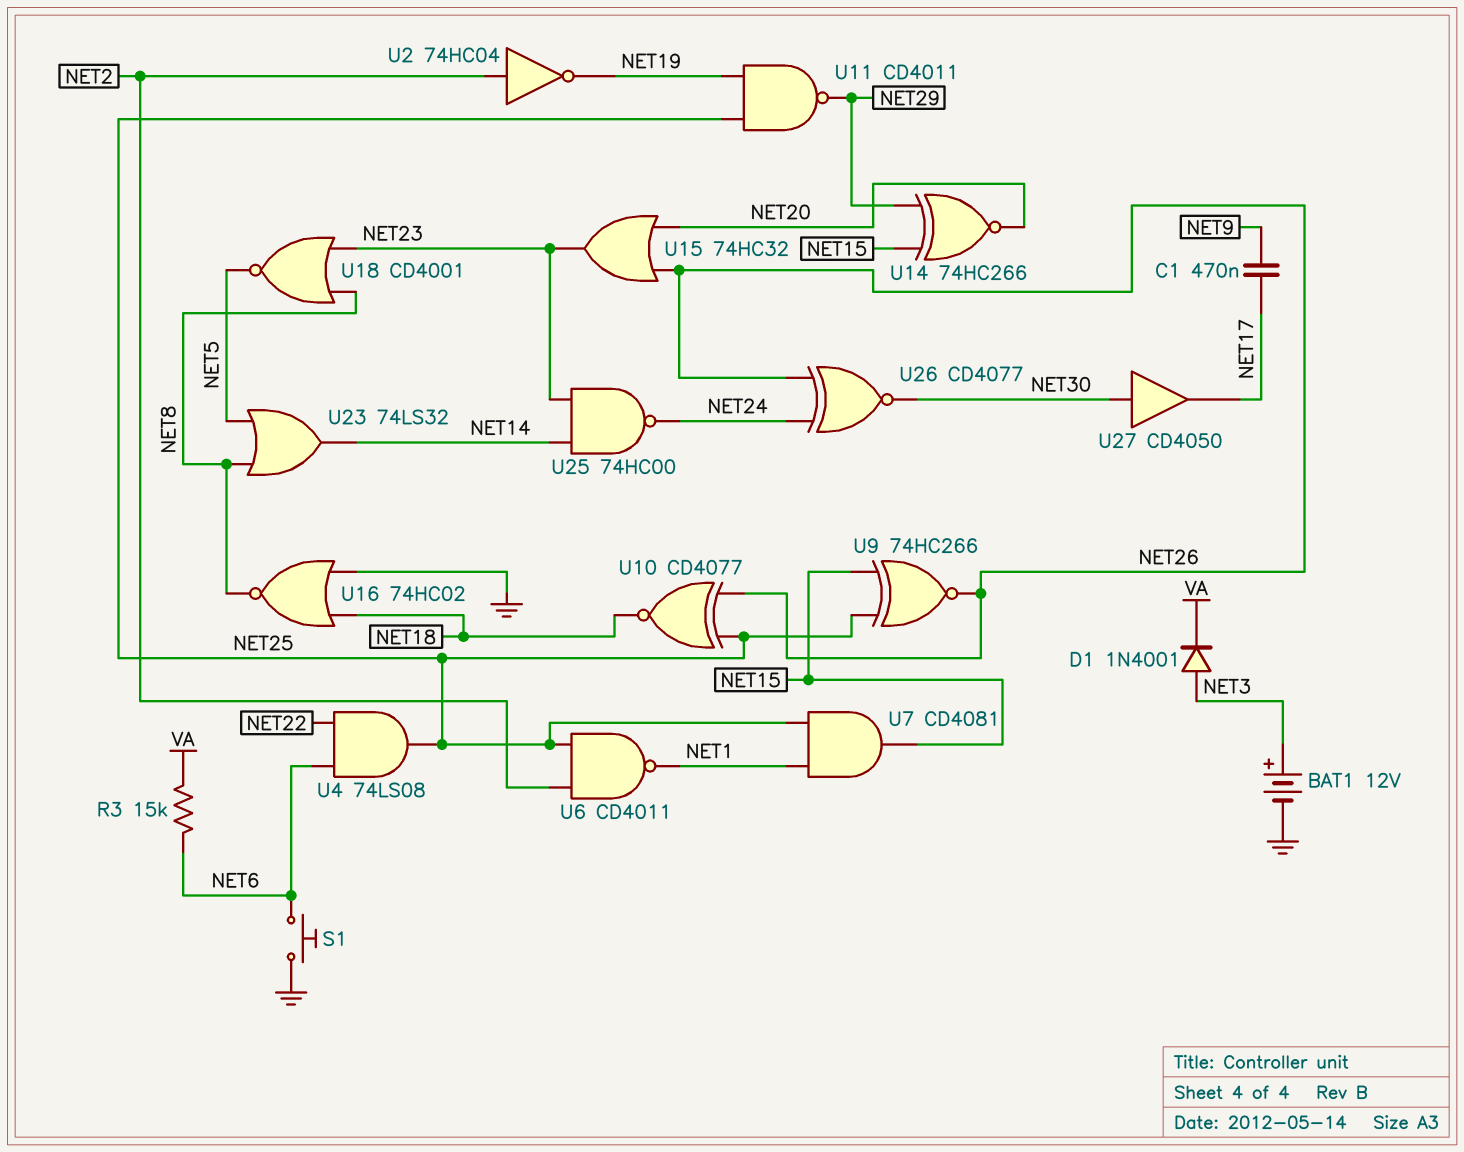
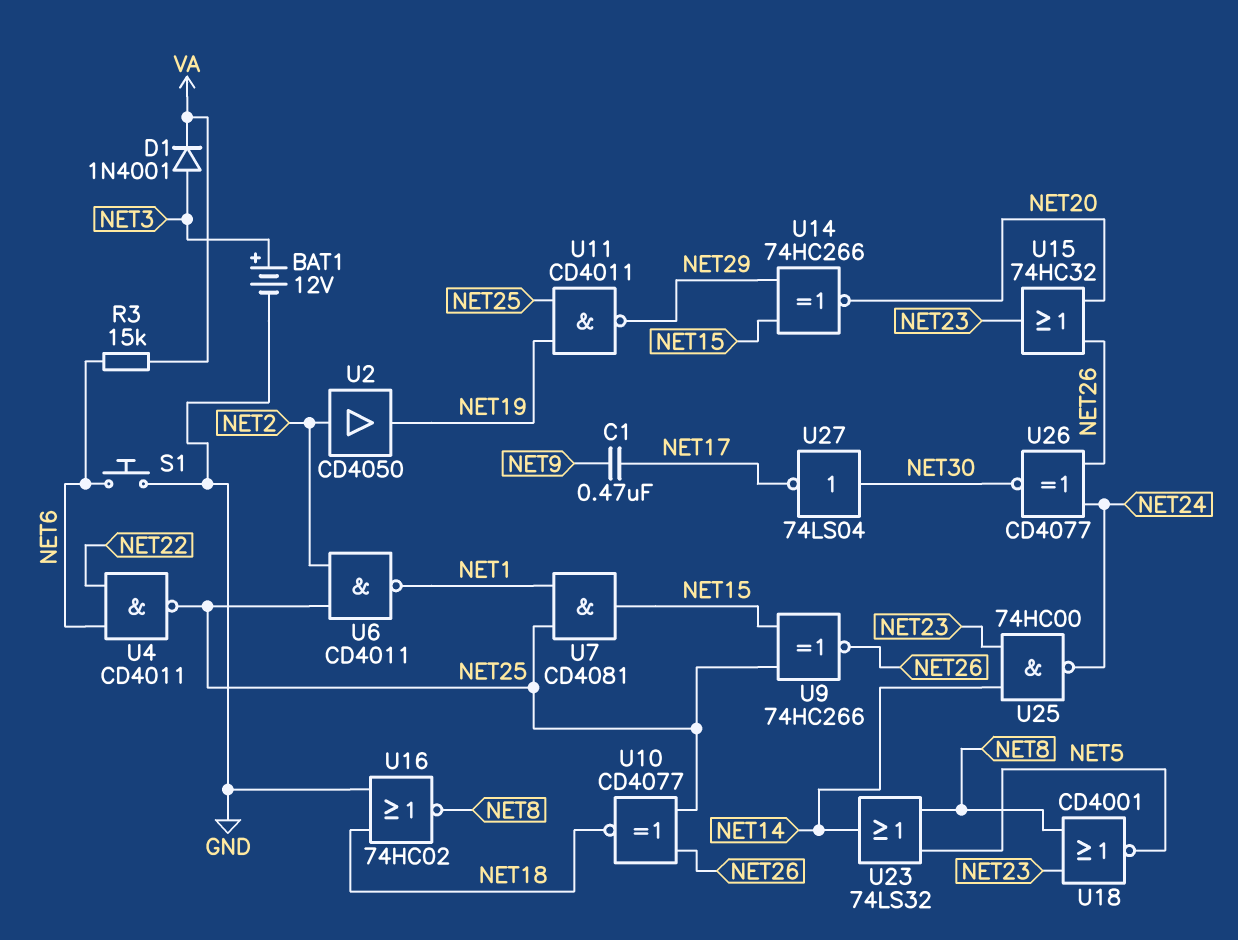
U2: NOT 74HC04 (in NET2, out NET19) -> buffer CD4050 (in NET2, out NET19)
U4: AND 74LS08 (in NET6, in NET22, out NET25) -> NAND CD4011 (in NET6, in NET22, out NET25)
U27: buffer CD4050 (in NET30, out NET17) -> NOT 74LS04 (in NET30, out NET17)

